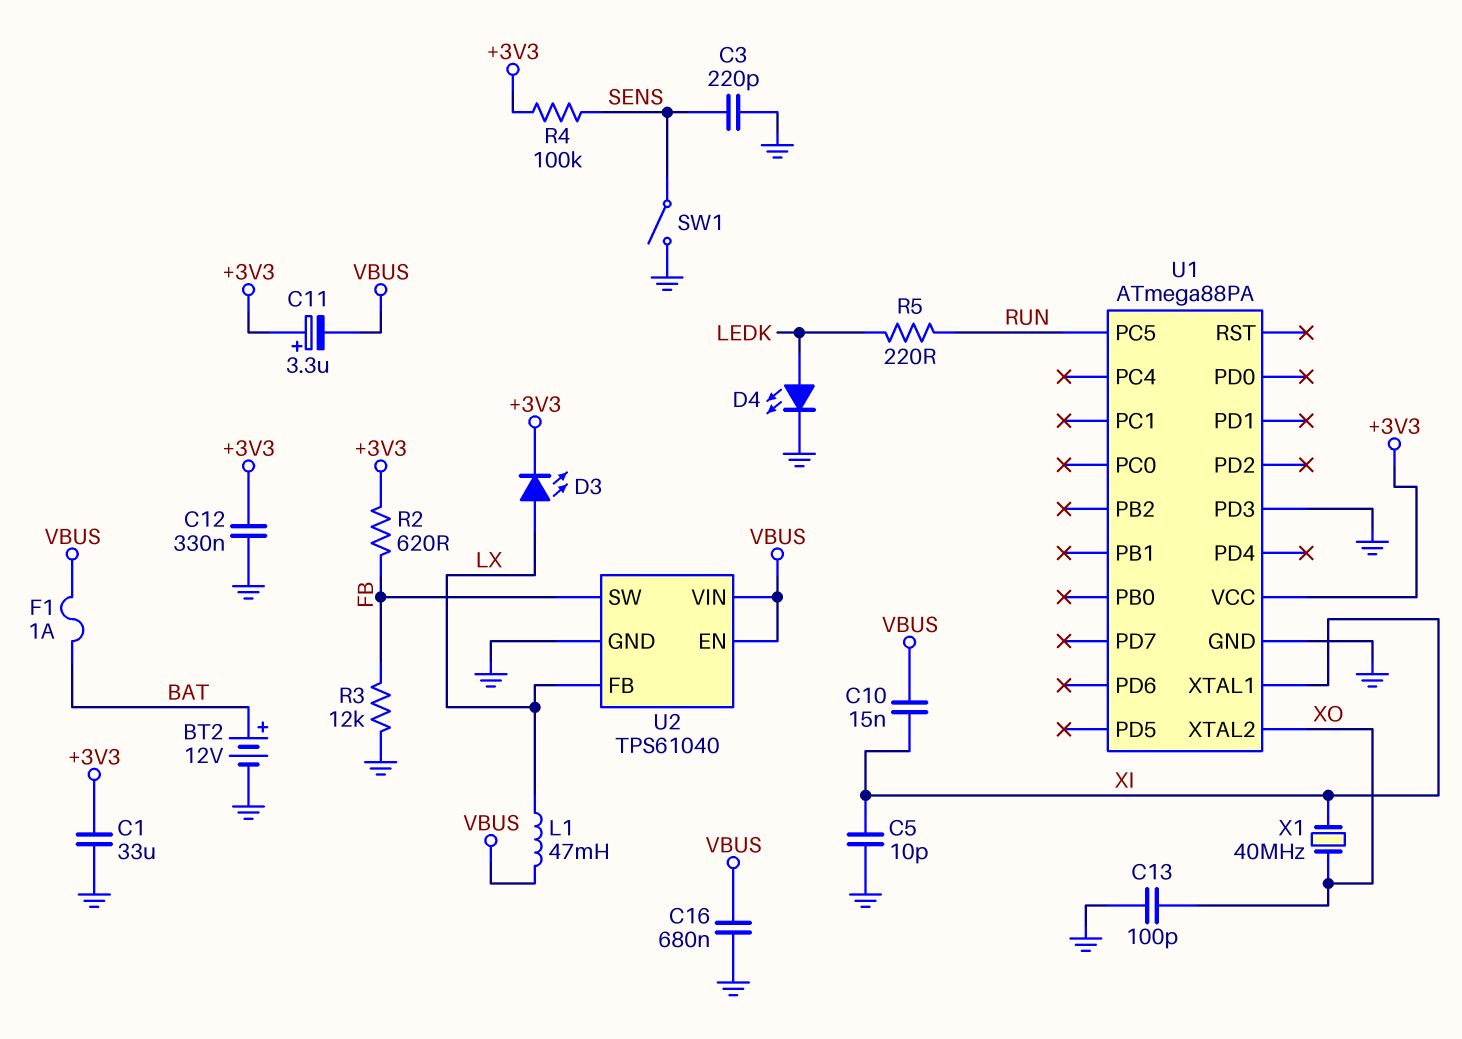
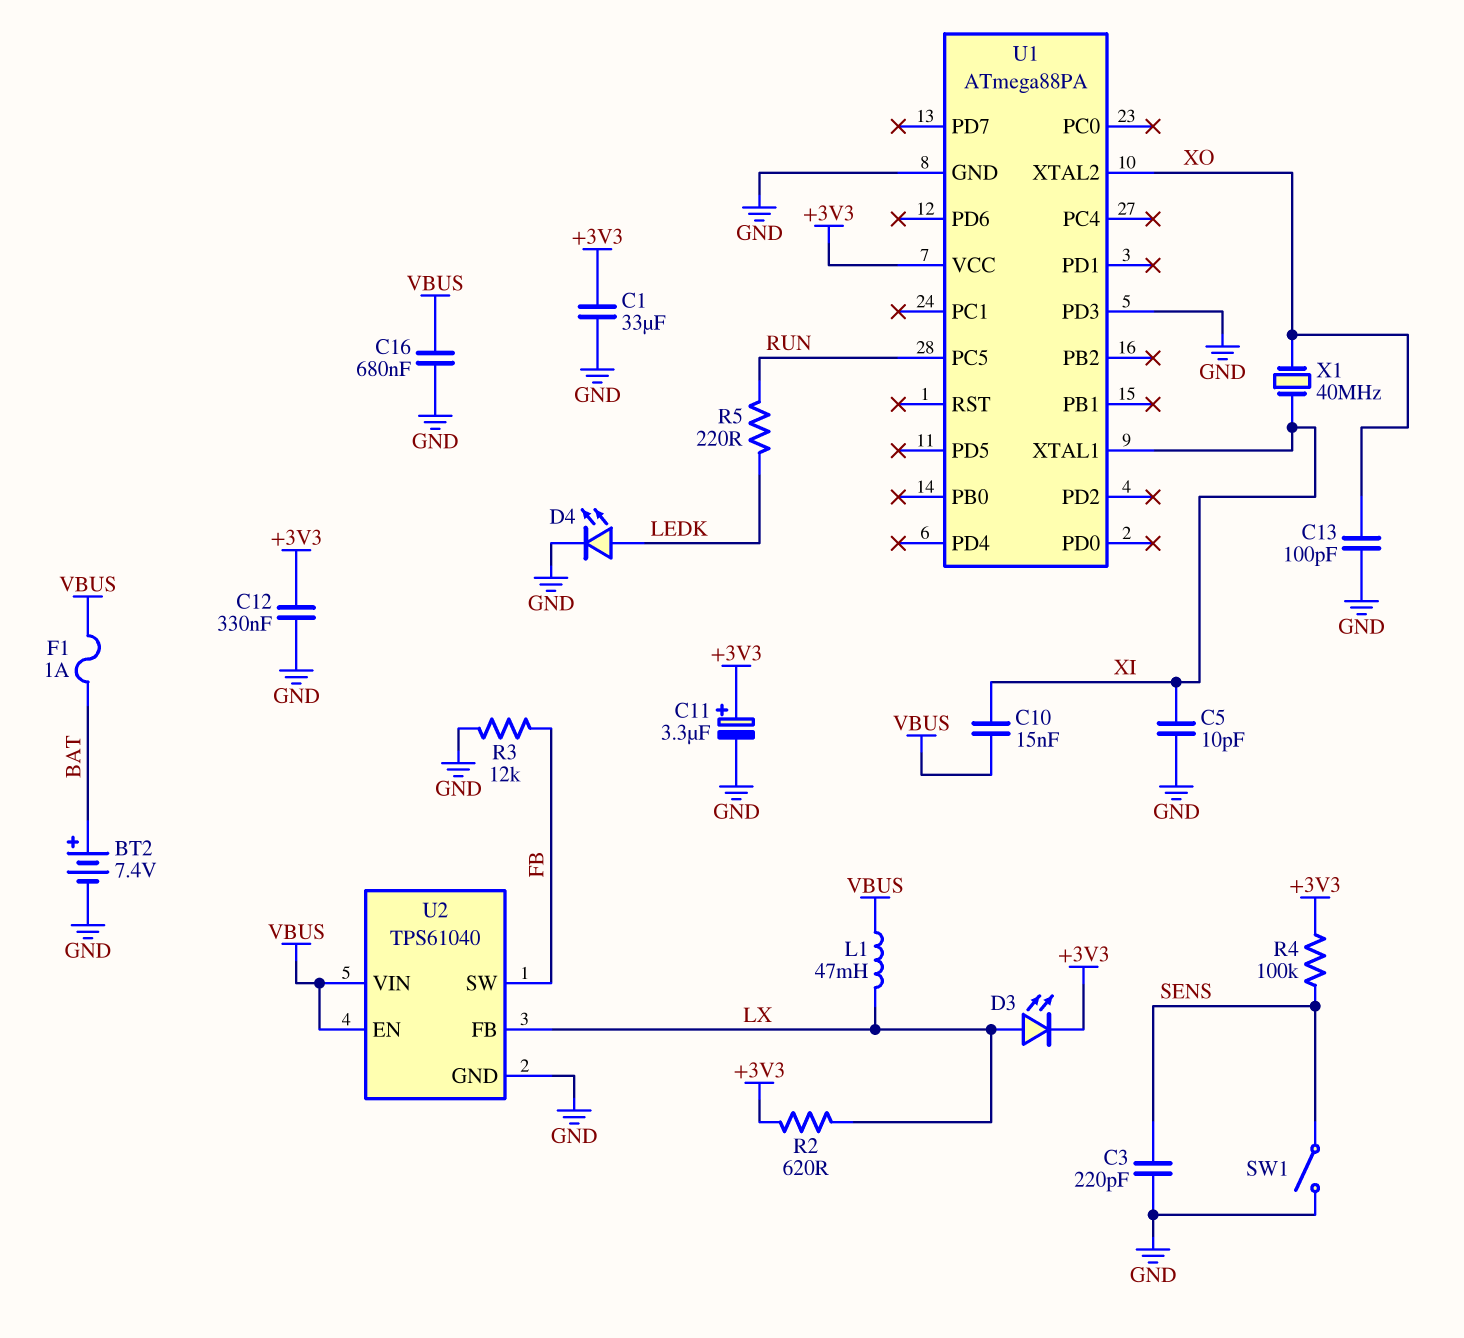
BT2: 12V (plus BAT, minus GND) -> 7.4V (plus BAT, minus GND)
C11: 3.3uF (plus +3V3, minus VBUS) -> 3.3uF (plus +3V3, minus GND)
R2: 620 (+3V3, FB) -> 620 (+3V3, LX)

